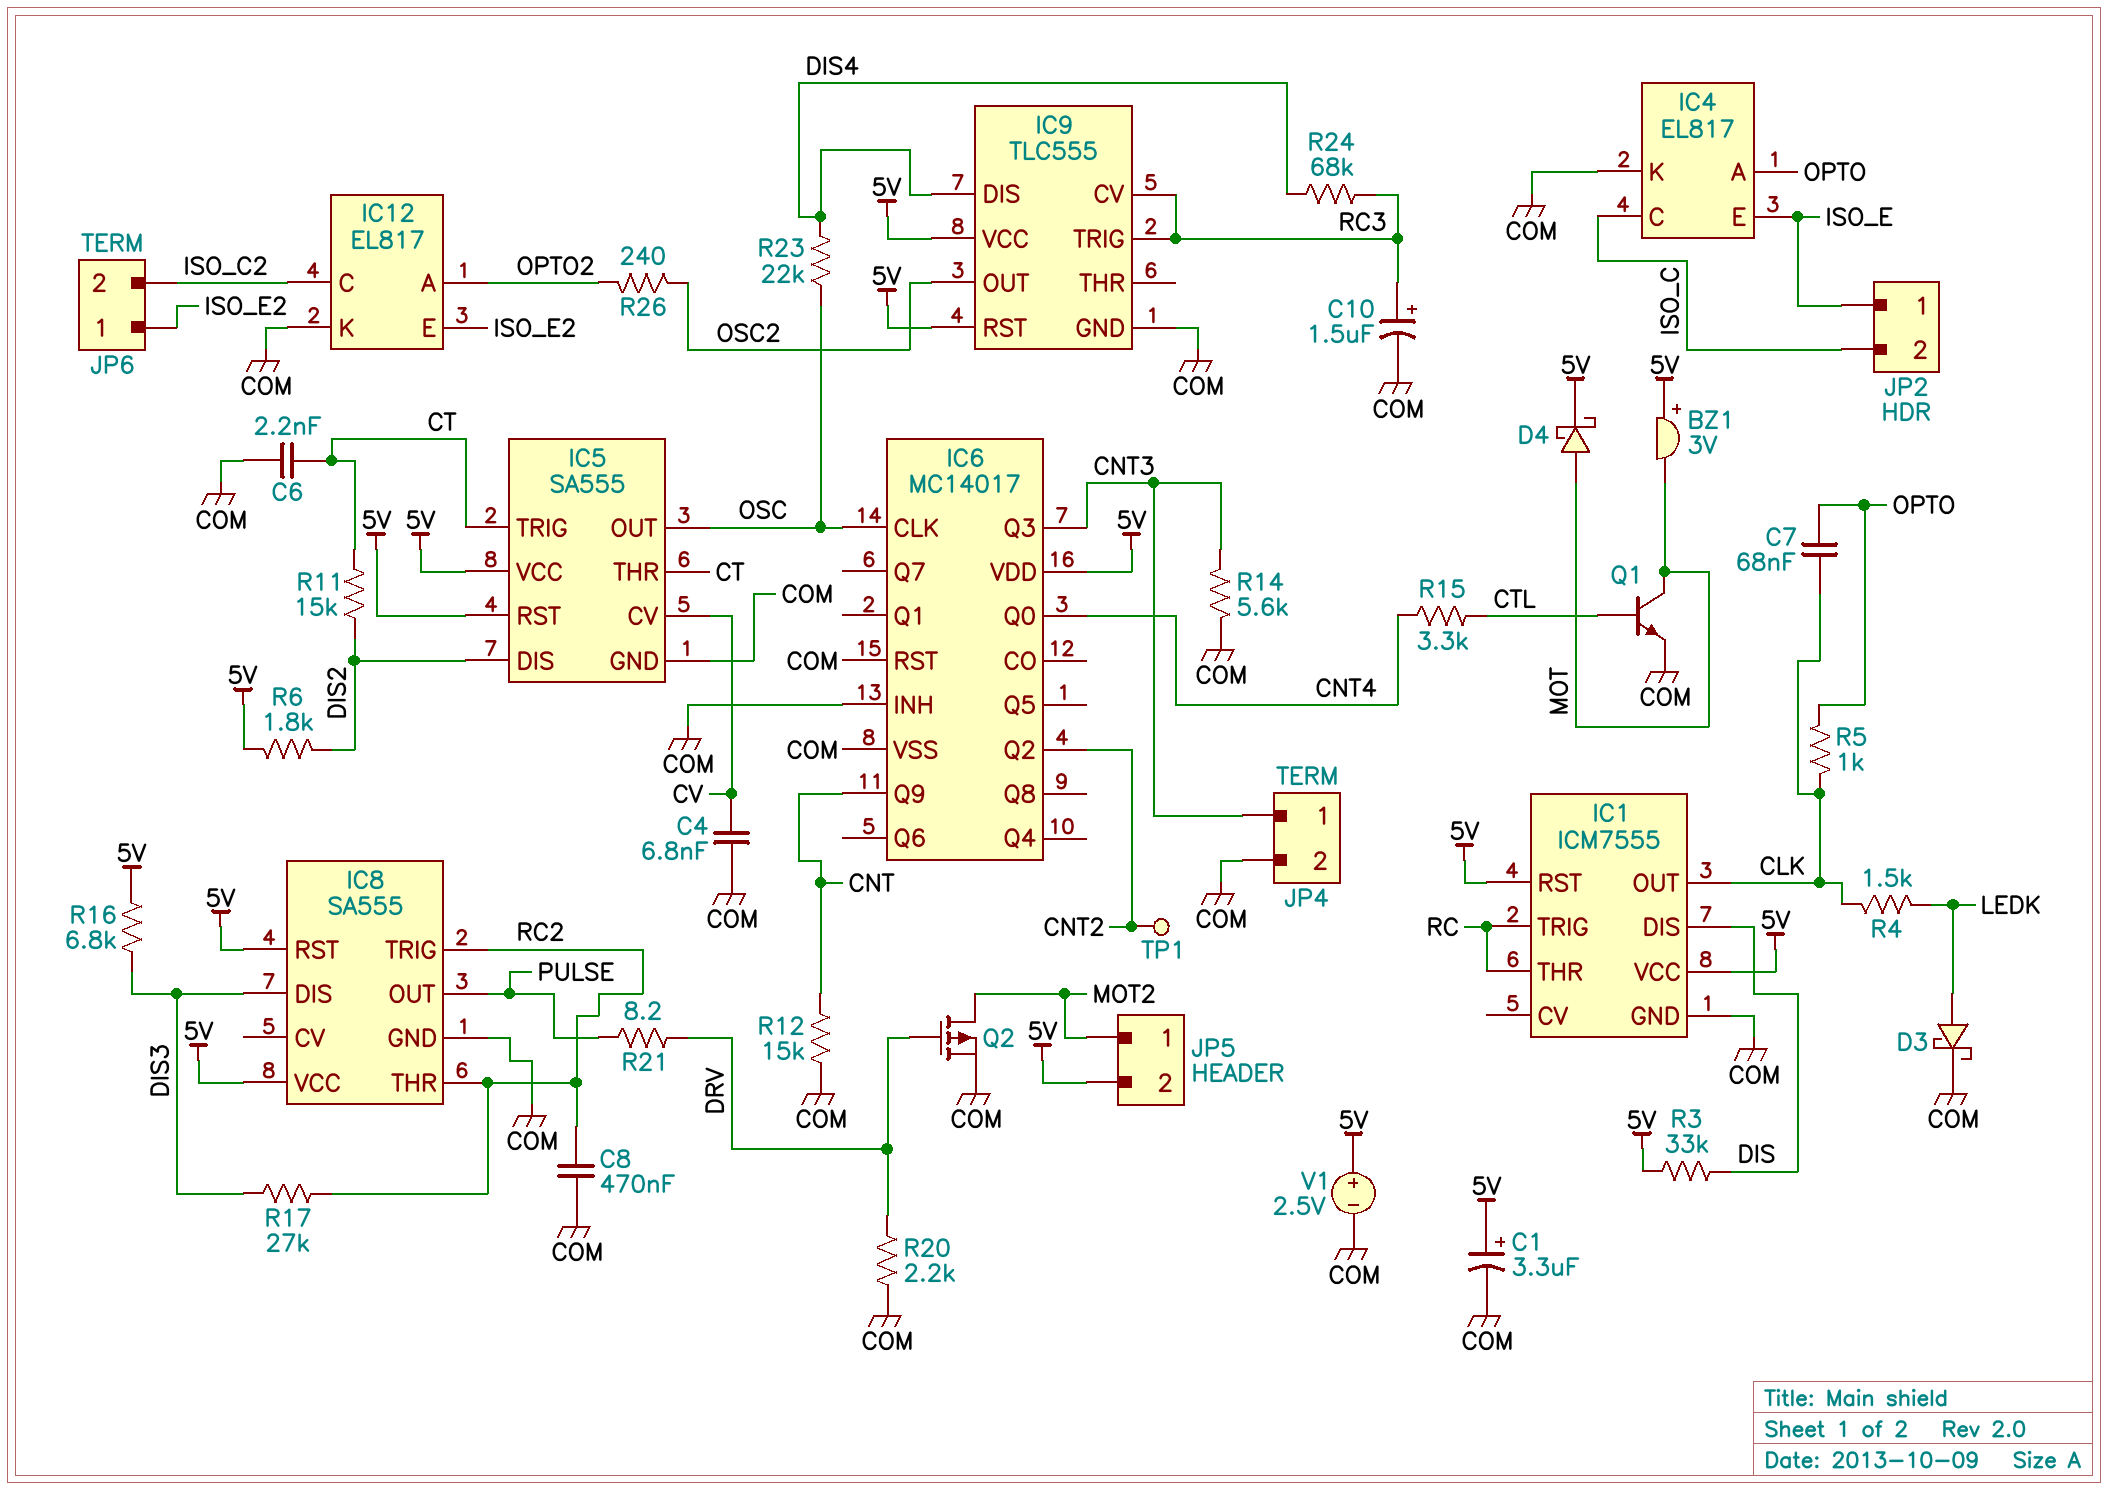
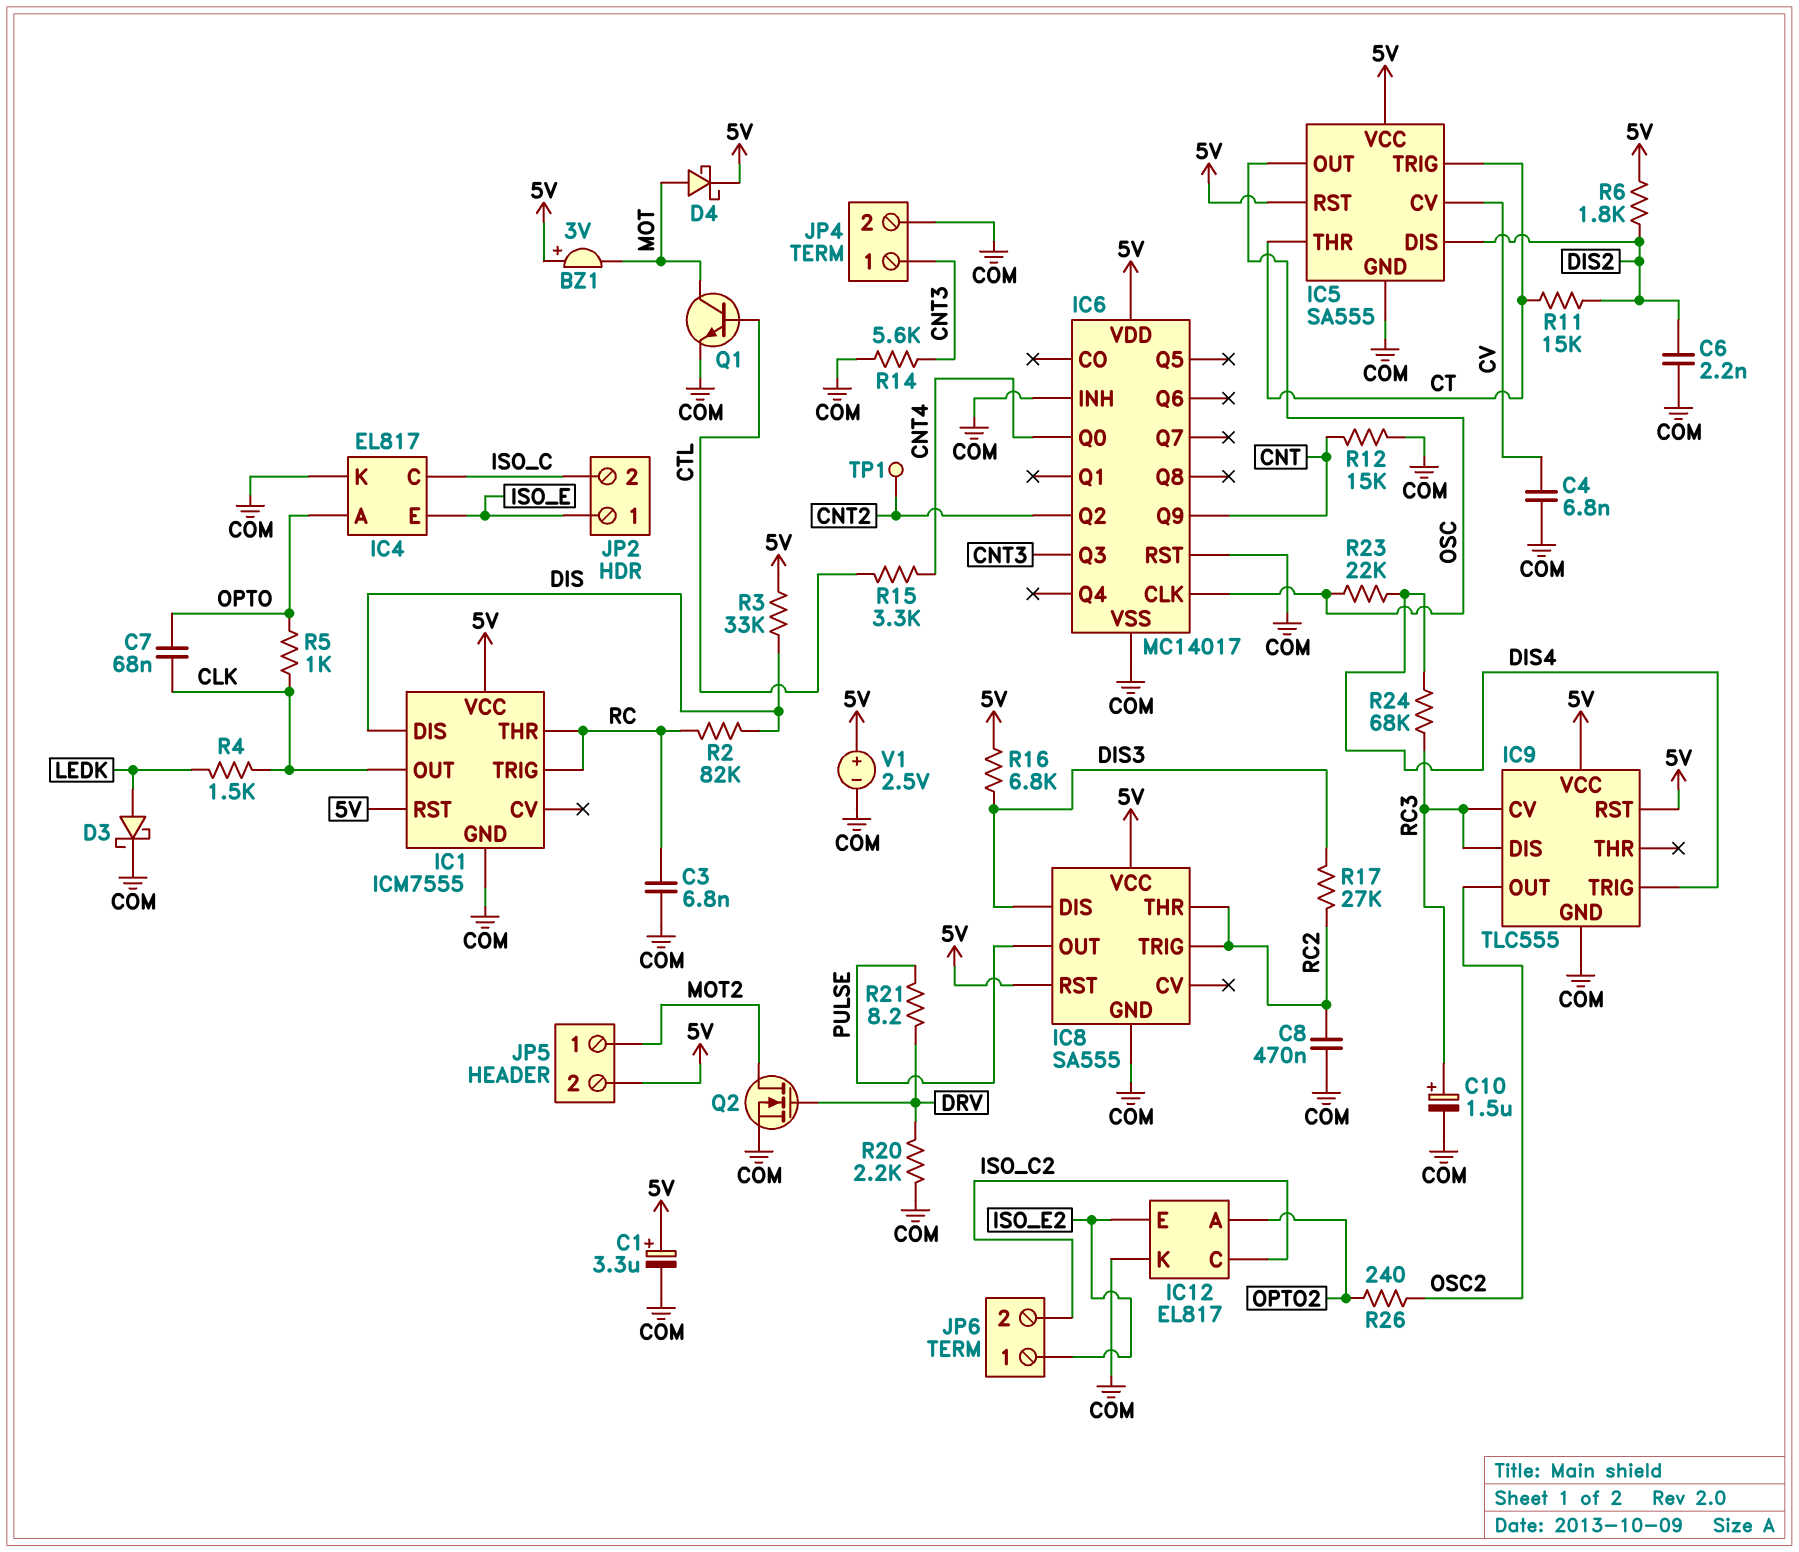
C3: none -> 6.8nF (COM, RC)
C6: 2.2nF (COM, CT) -> 2.2nF (COM, DIS2)
IC9 pin DIS: DIS4 -> RC3
IC9 pin TRIG: RC3 -> DIS4
Q2: PMOS (G DRV, D MOT2, S COM) -> NMOS (G DRV, D MOT2, S COM)
R2: none -> 82k (DIS, RC)

